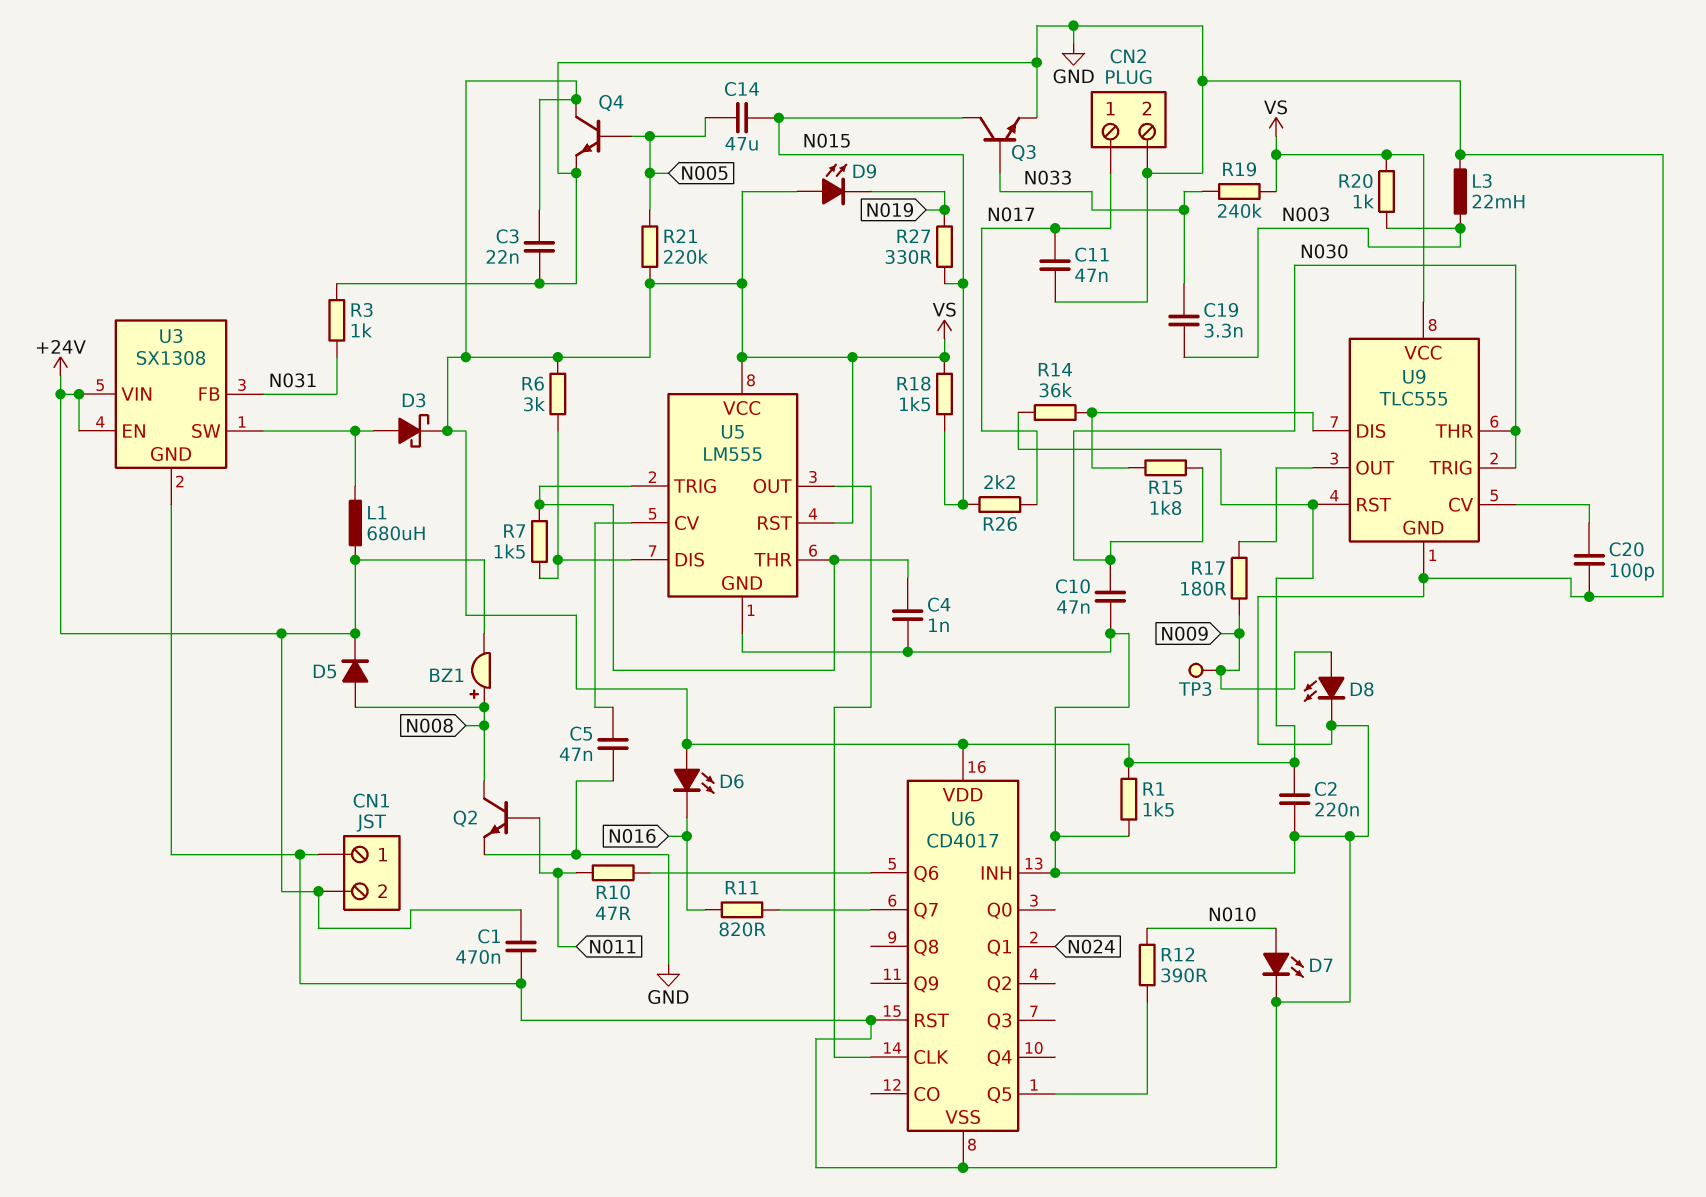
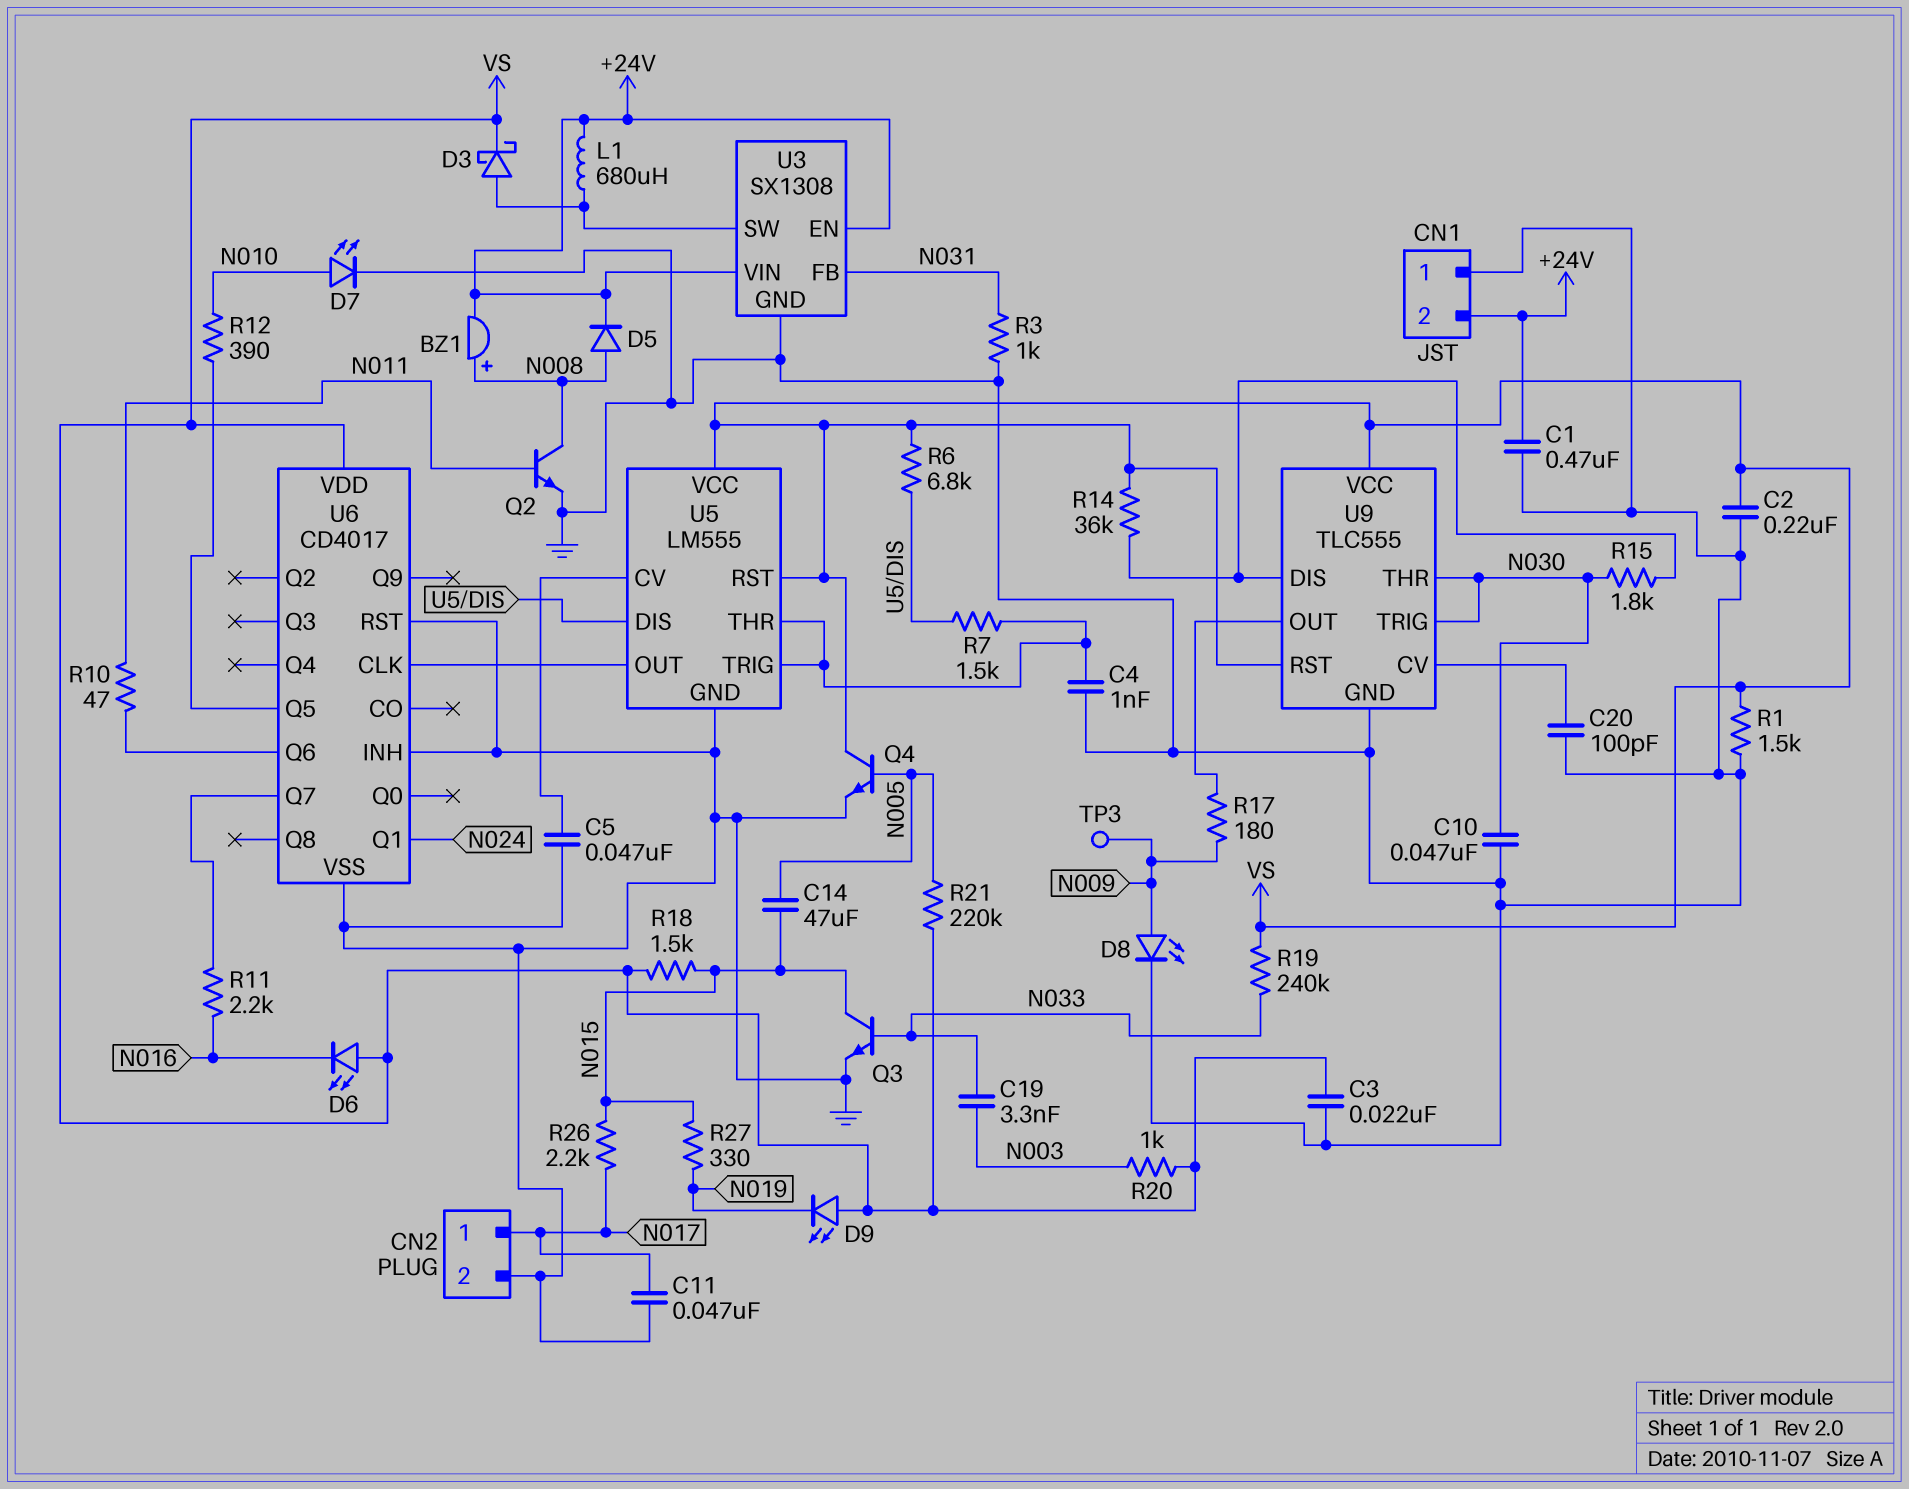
L3: 22mH (GND, N003) -> none
R6: 3k (U5/DIS, VS) -> 6.8k (U5/DIS, VS)
R11: 820 (N016, U6/Q7) -> 2.2k (N016, U6/Q7)

